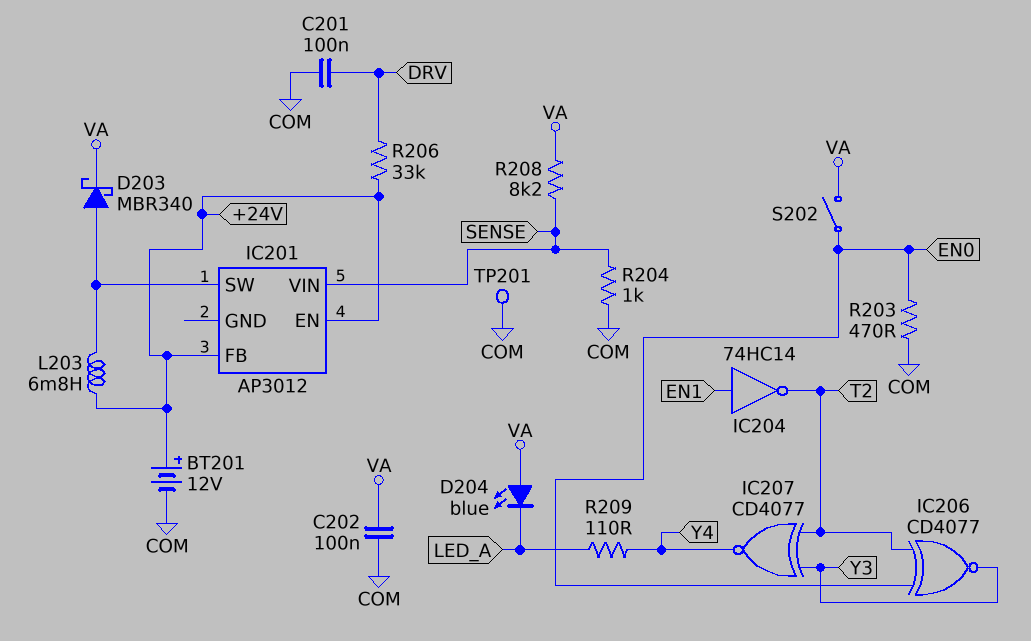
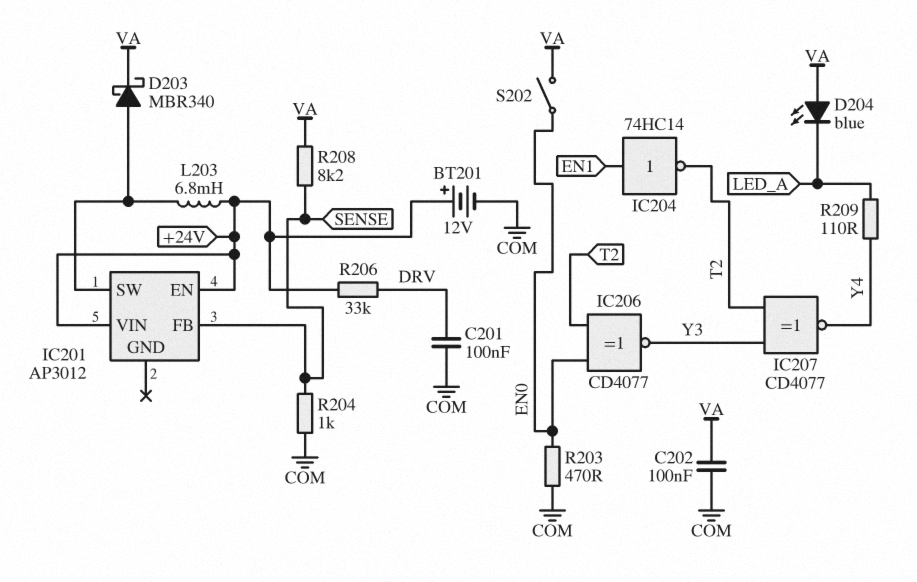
IC201 pin FB: +24V -> SENSE
IC201 pin VIN: SENSE -> +24V
TP201: test point (COM) -> none

